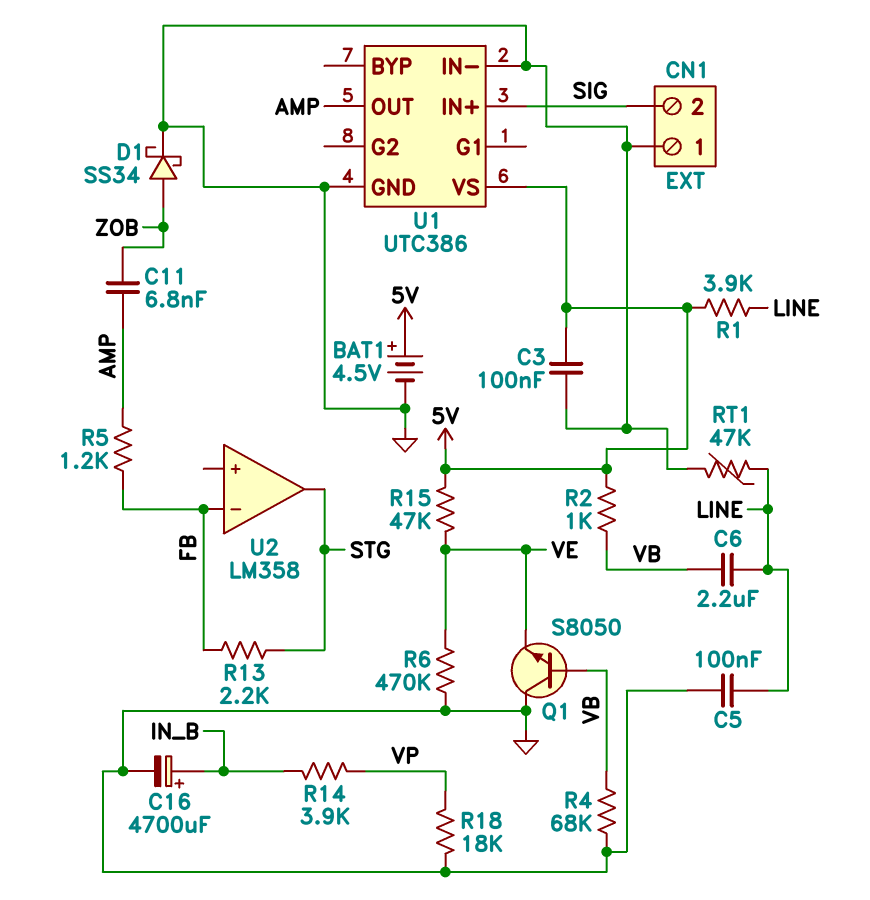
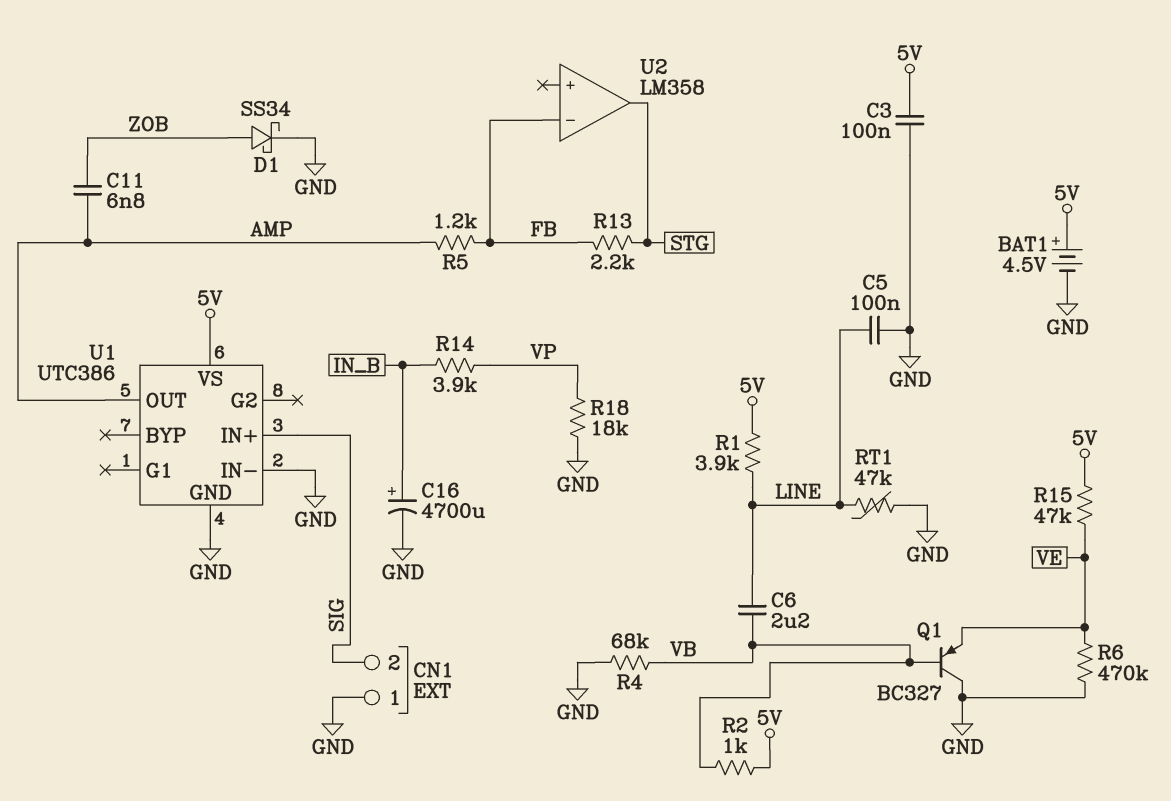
Q1: NPN S8050 (B VB, C GND, E VE) -> PNP BC327 (B VB, C GND, E VE)

